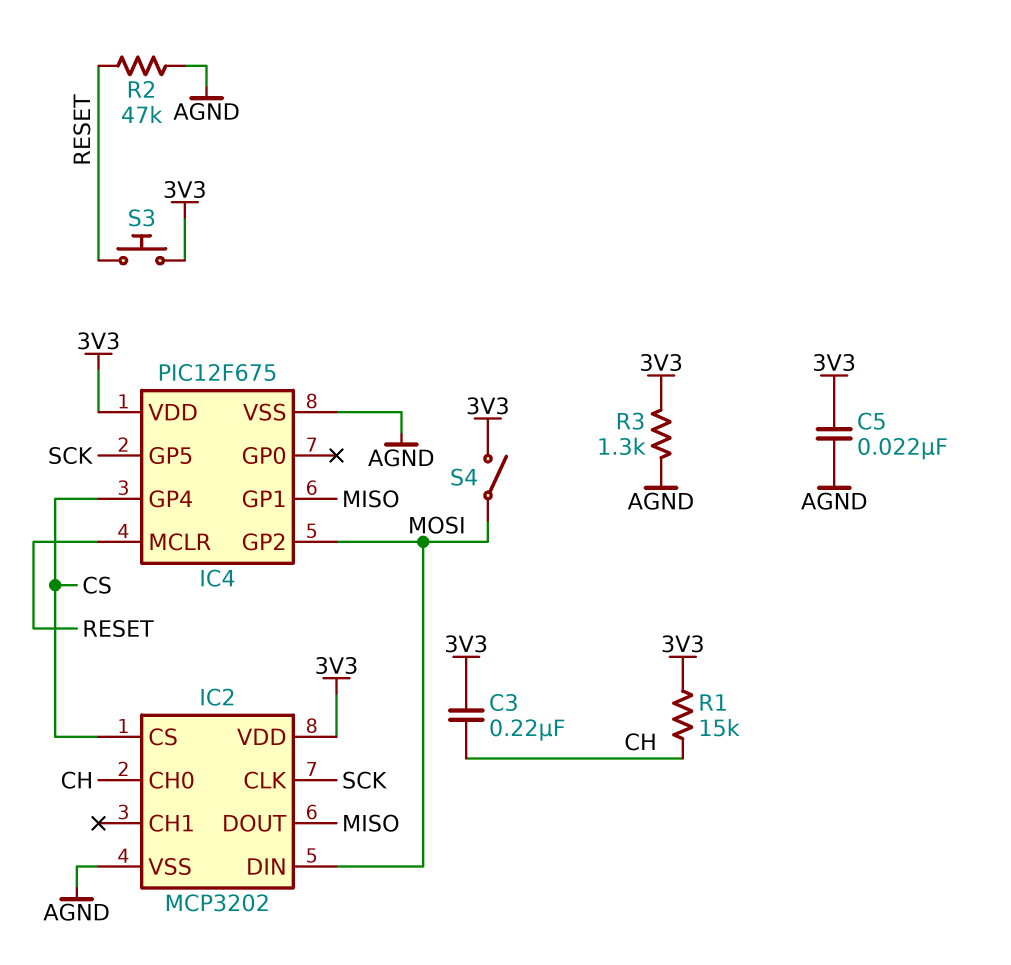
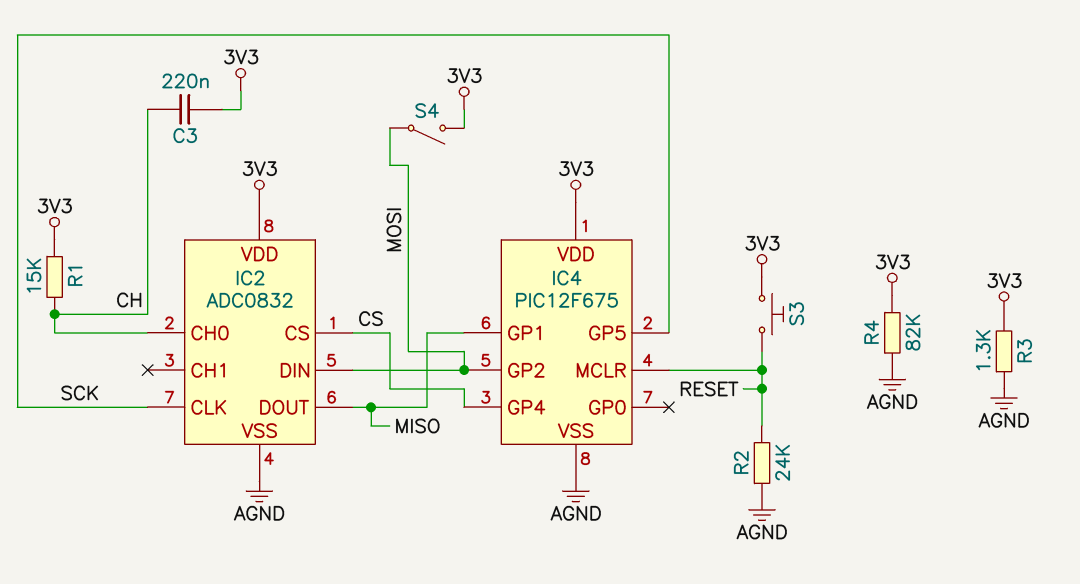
C5: 22nF (3V3, AGND) -> none
IC2: MCP3202 -> ADC0832
R2: 47k (AGND, RESET) -> 24k (AGND, RESET)
R4: none -> 82k (3V3, AGND)

